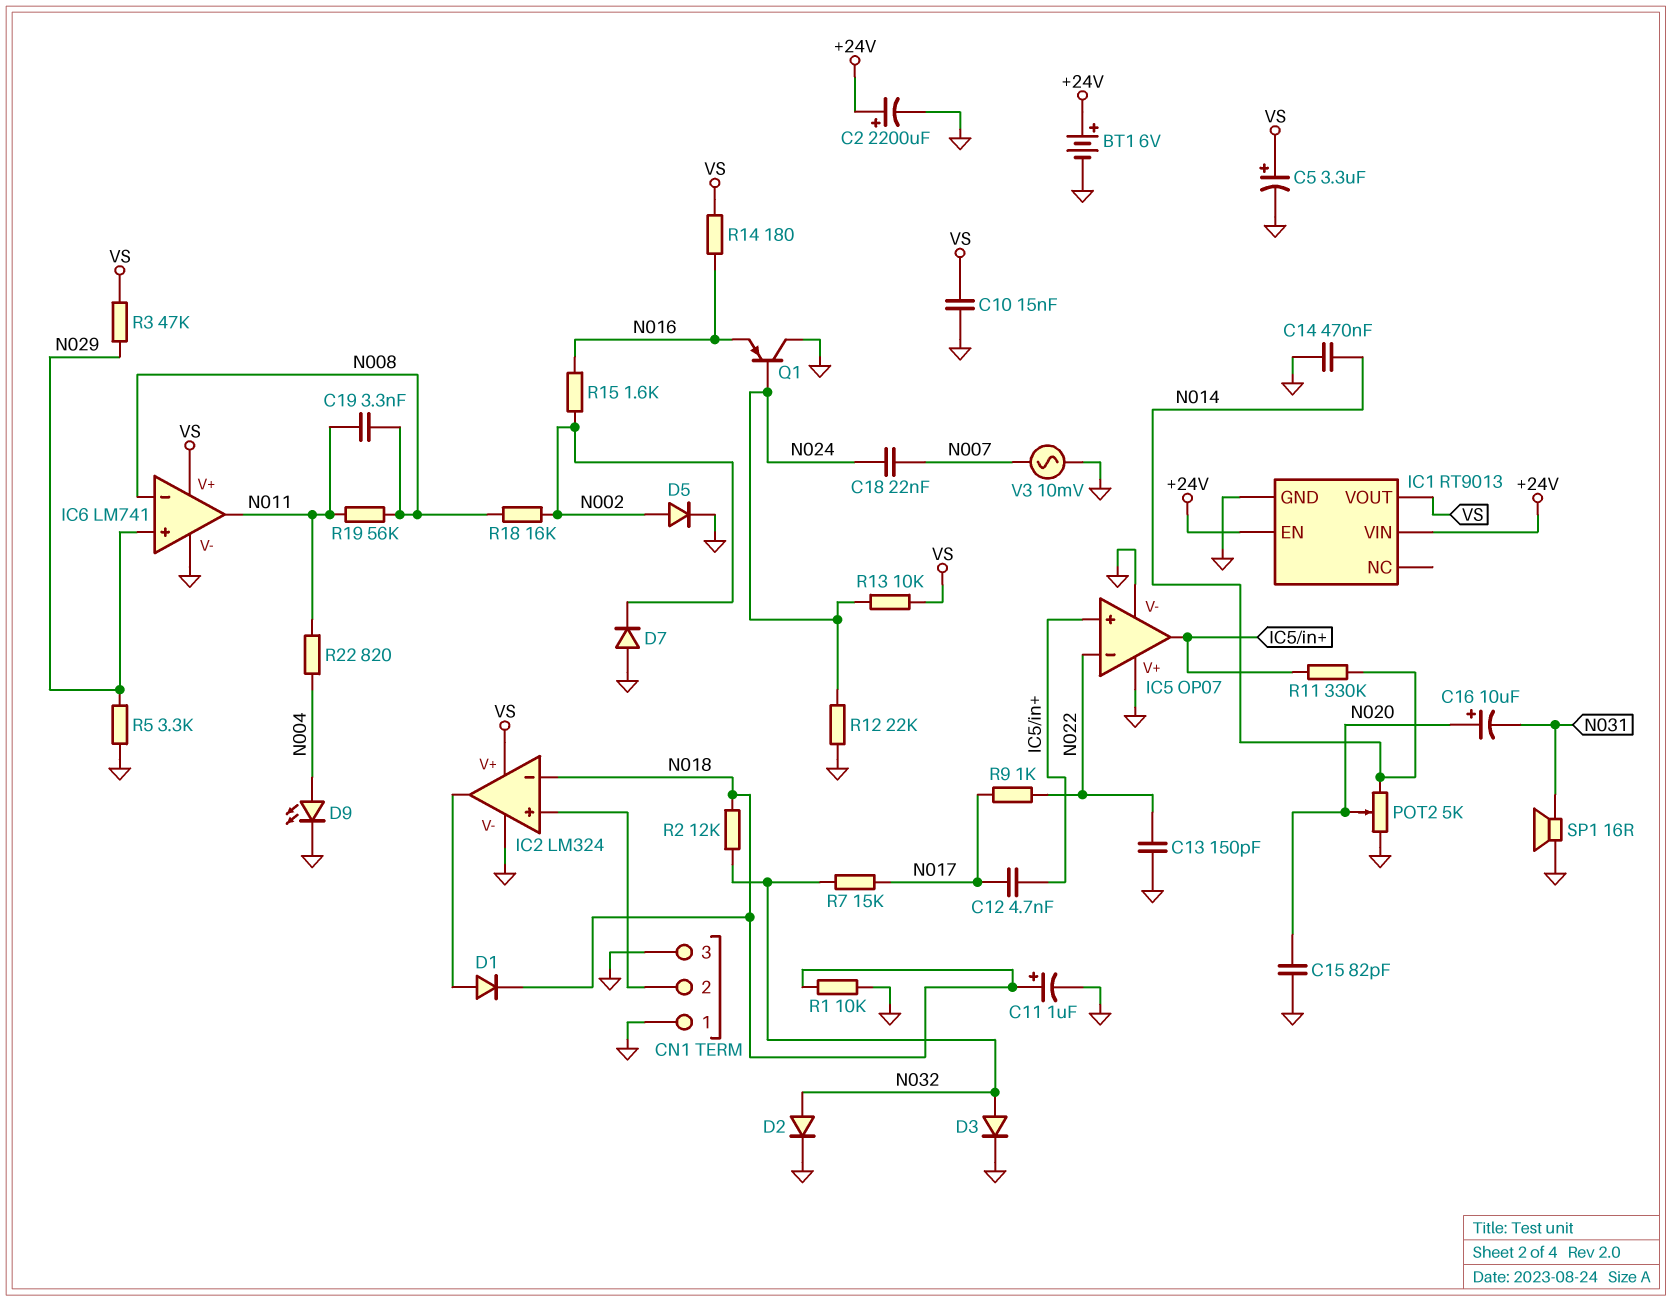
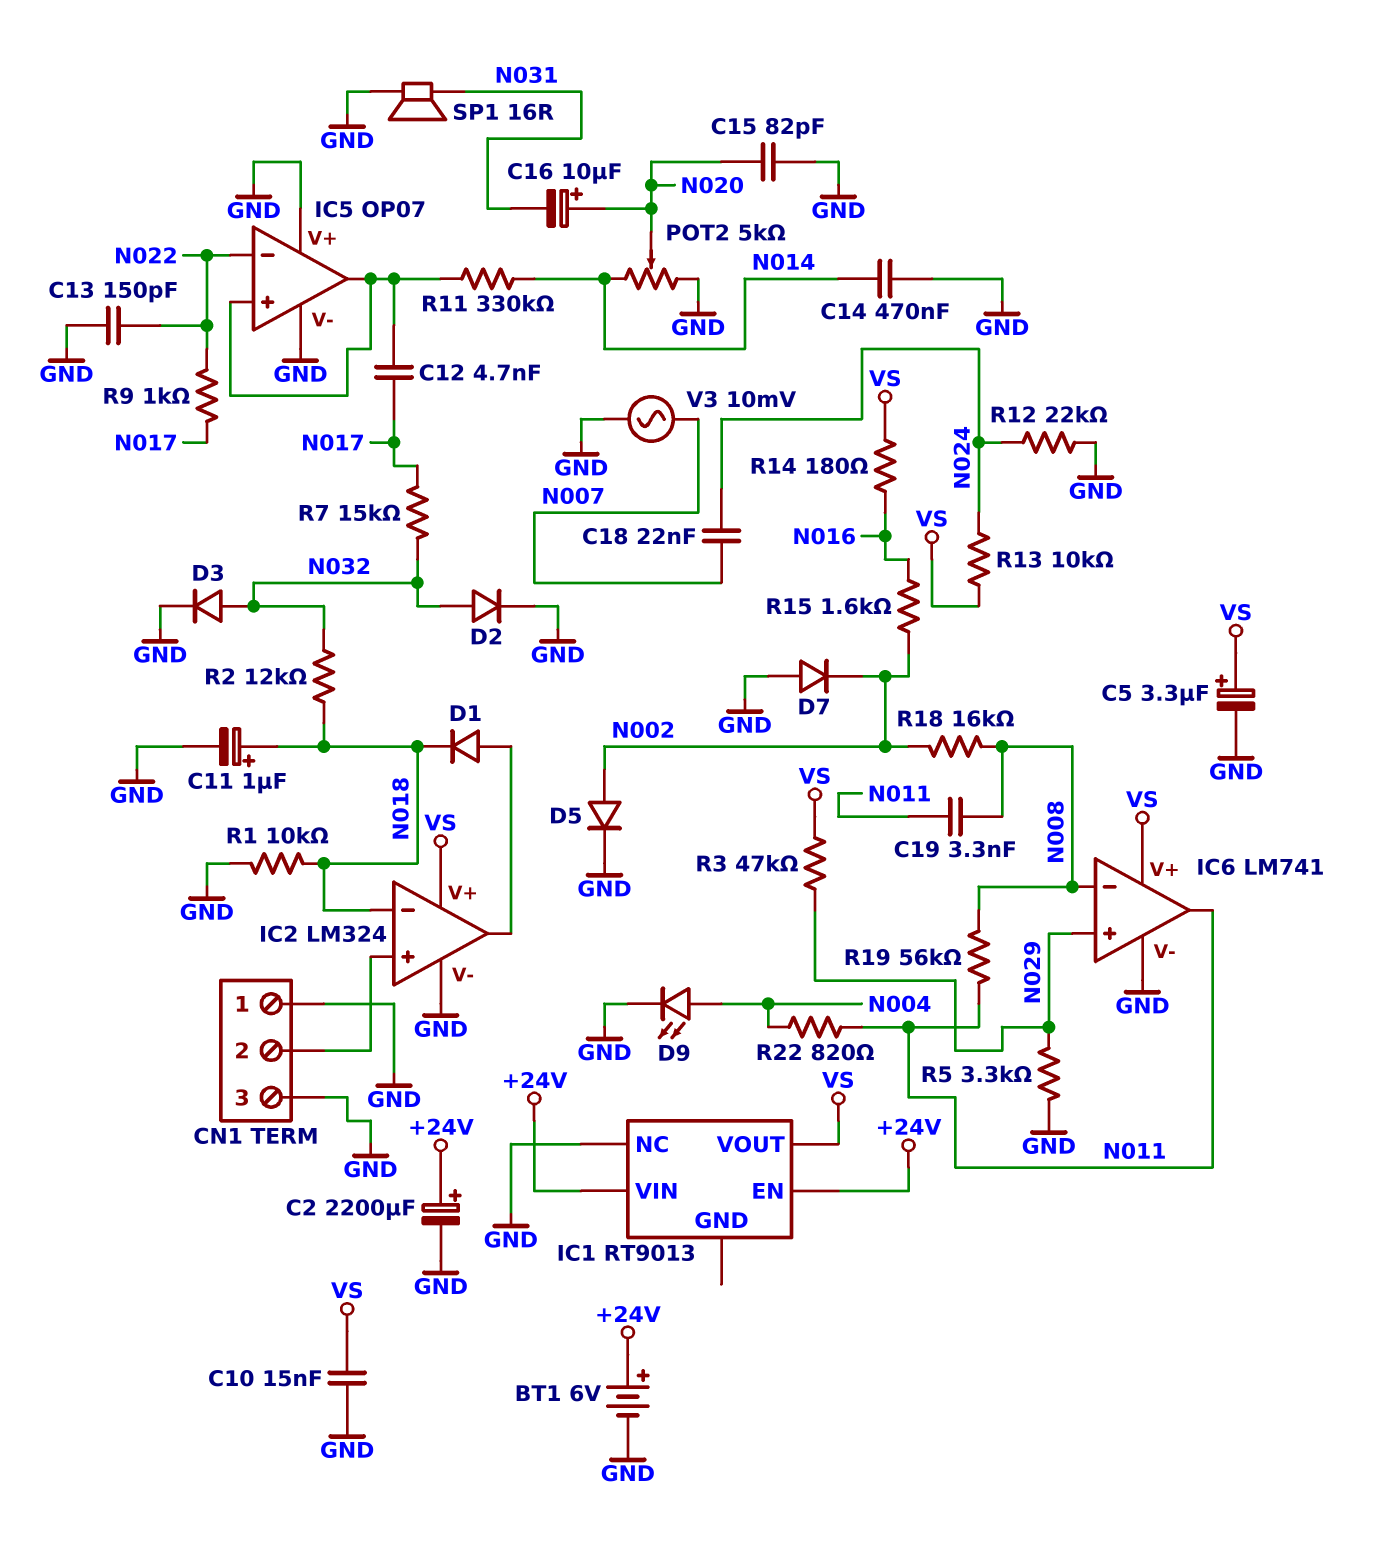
IC1 pin GND: GND -> none
IC1 pin NC: none -> GND
Q1: PNP (B N024, C GND, E N016) -> none

